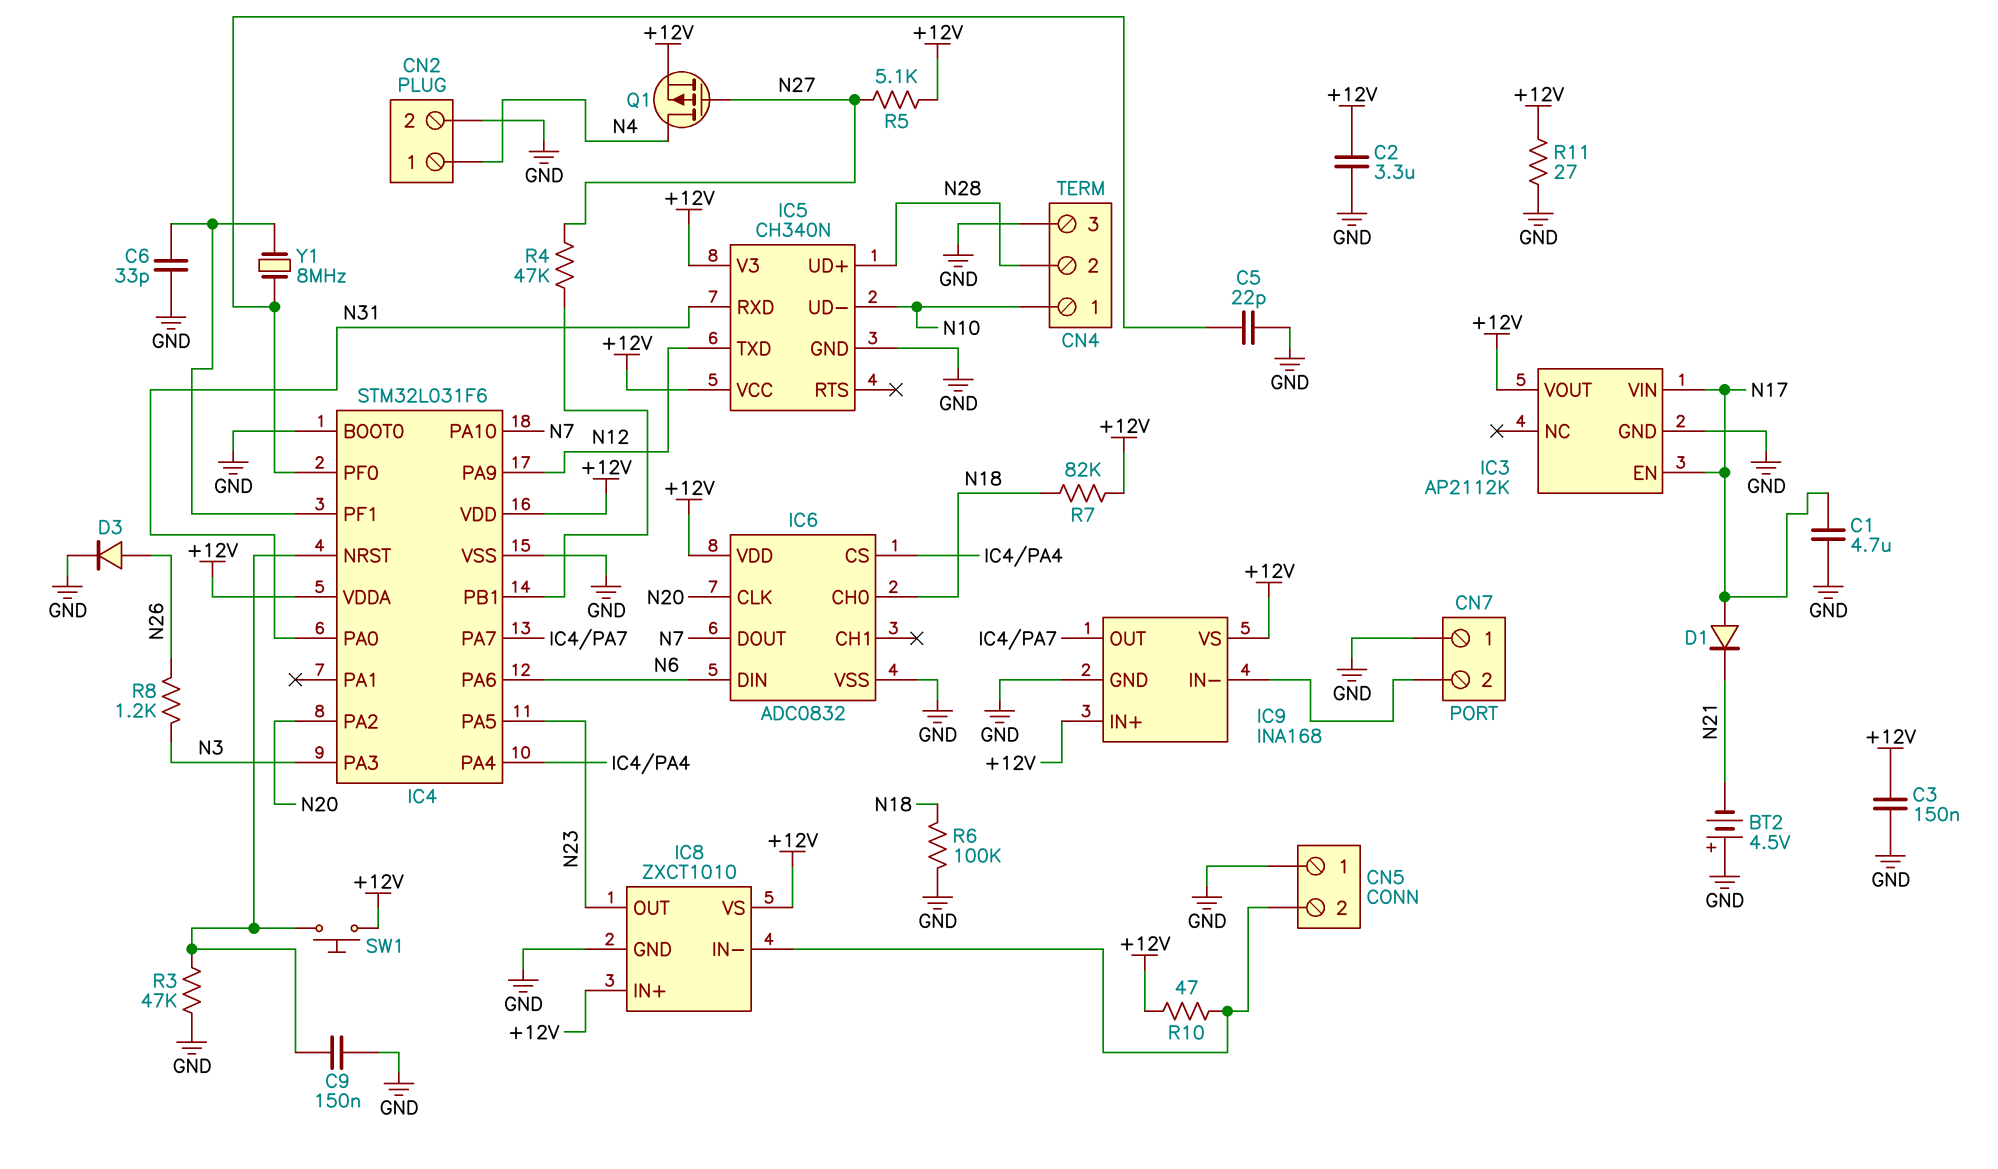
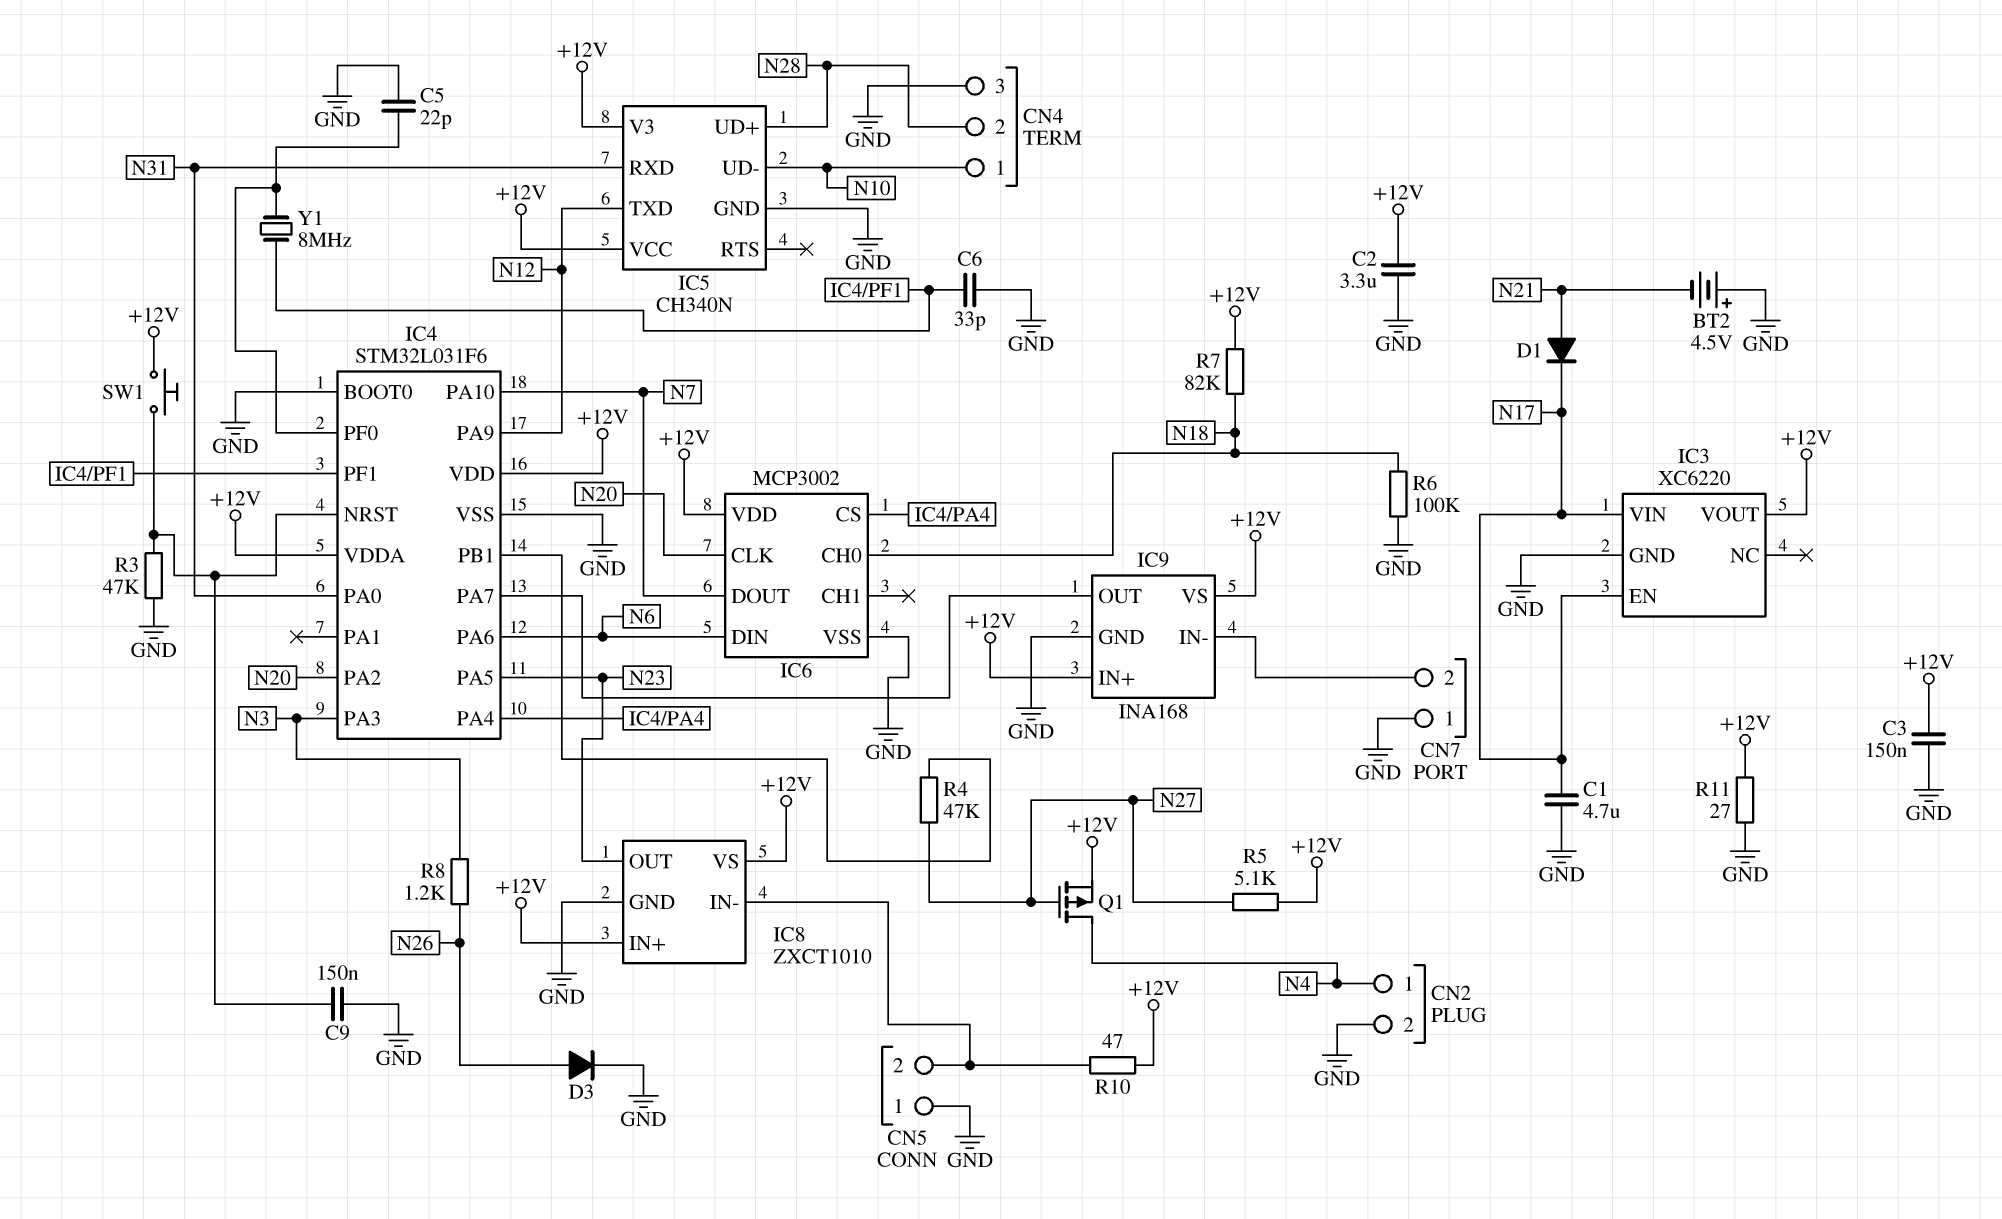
D1: diode (A N17, K N21) -> diode (A N21, K N17)
IC3: AP2112K -> XC6220
IC6: ADC0832 -> MCP3002

